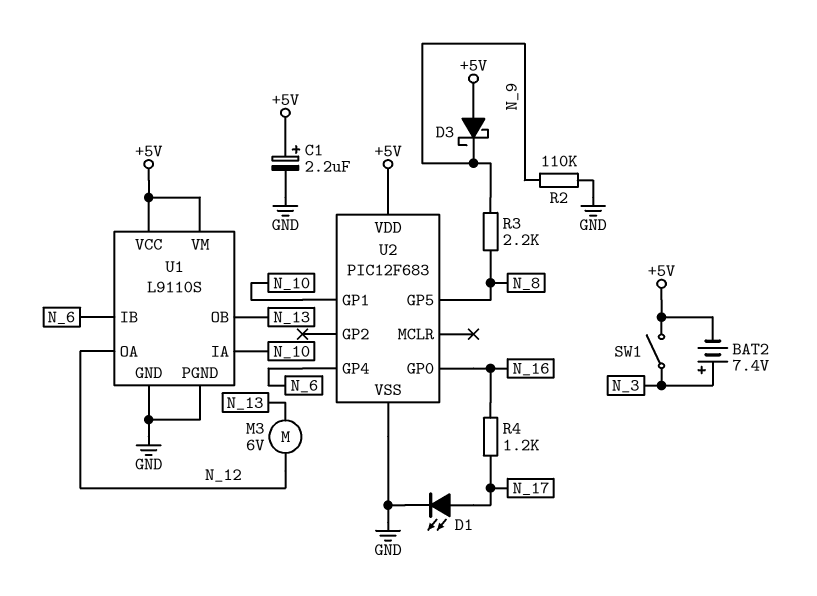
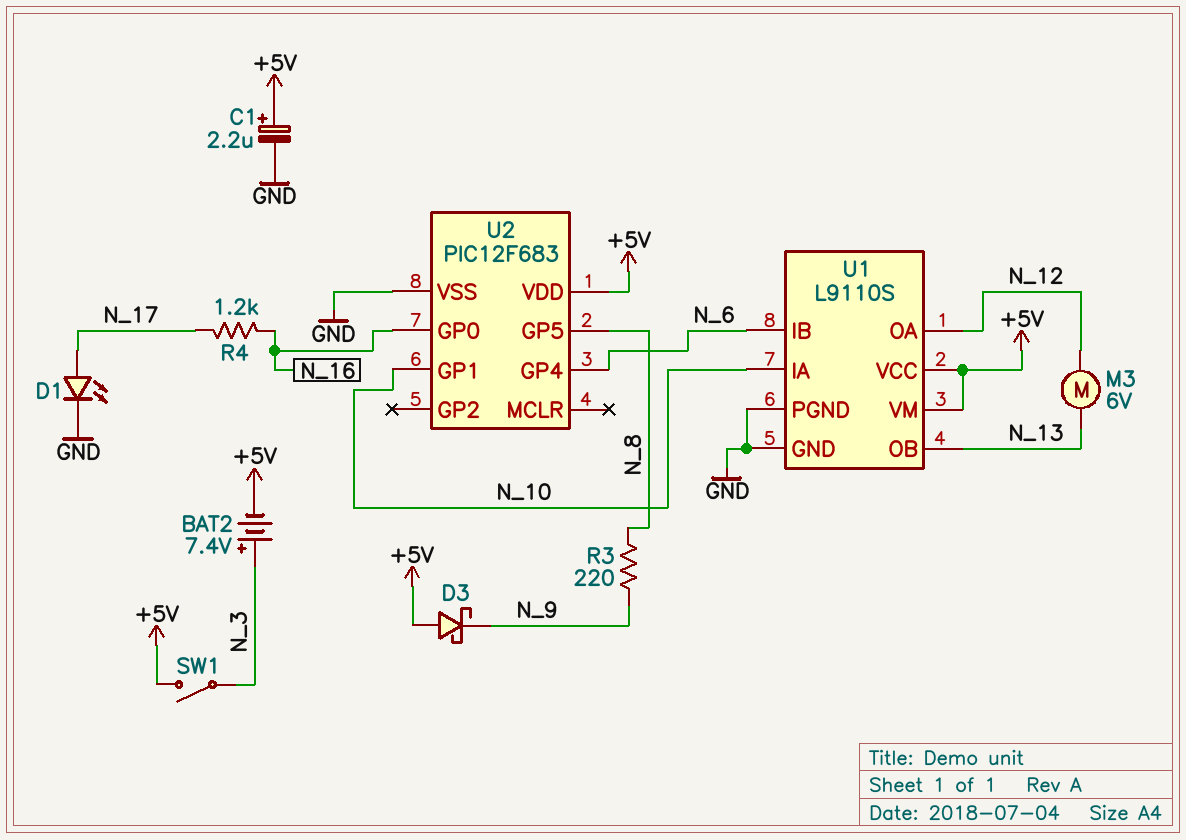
R2: 110k (GND, N_9) -> none
R3: 2.2k (N_8, N_9) -> 220 (N_8, N_9)

